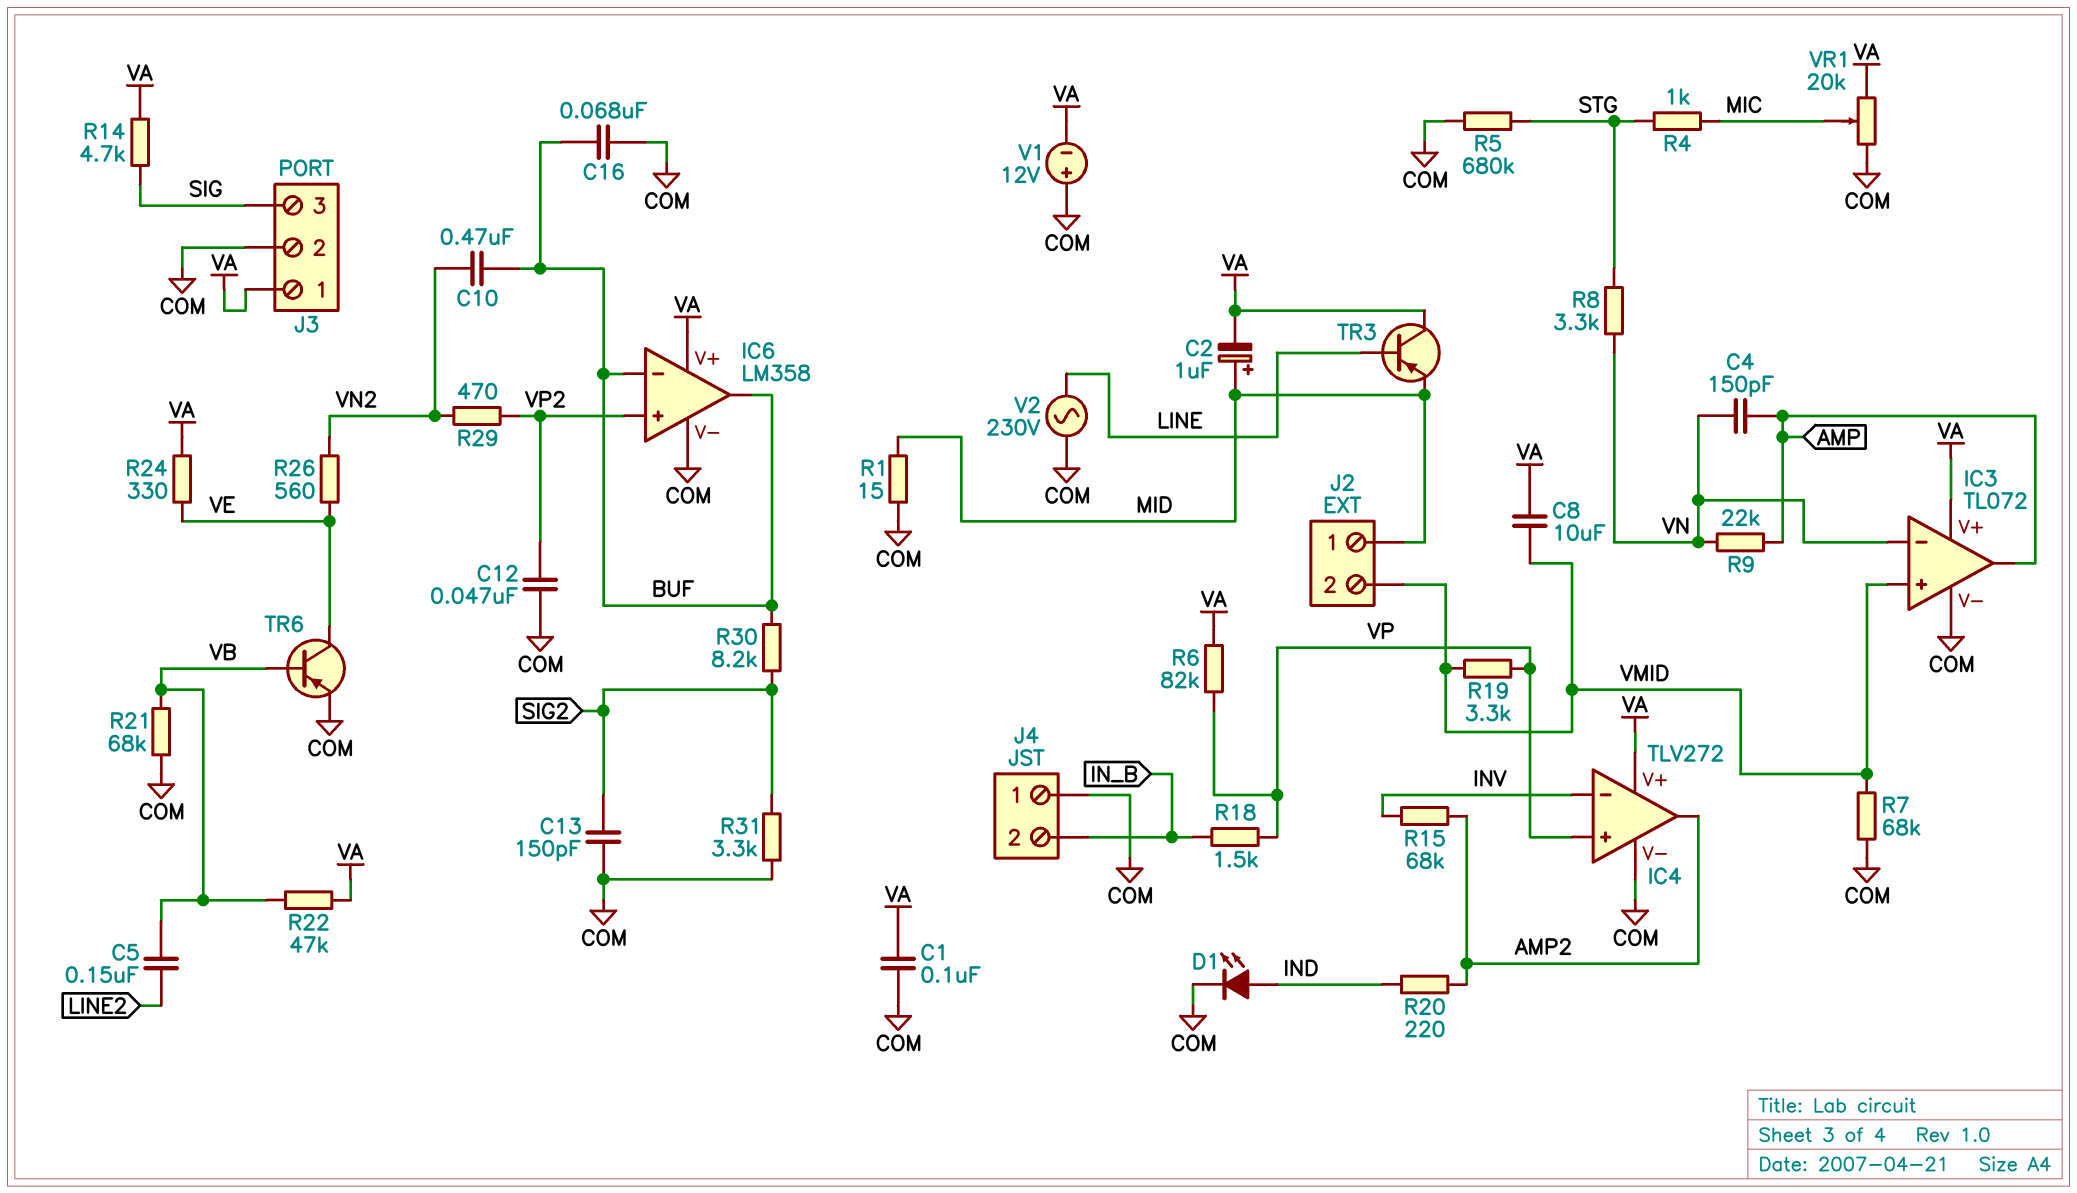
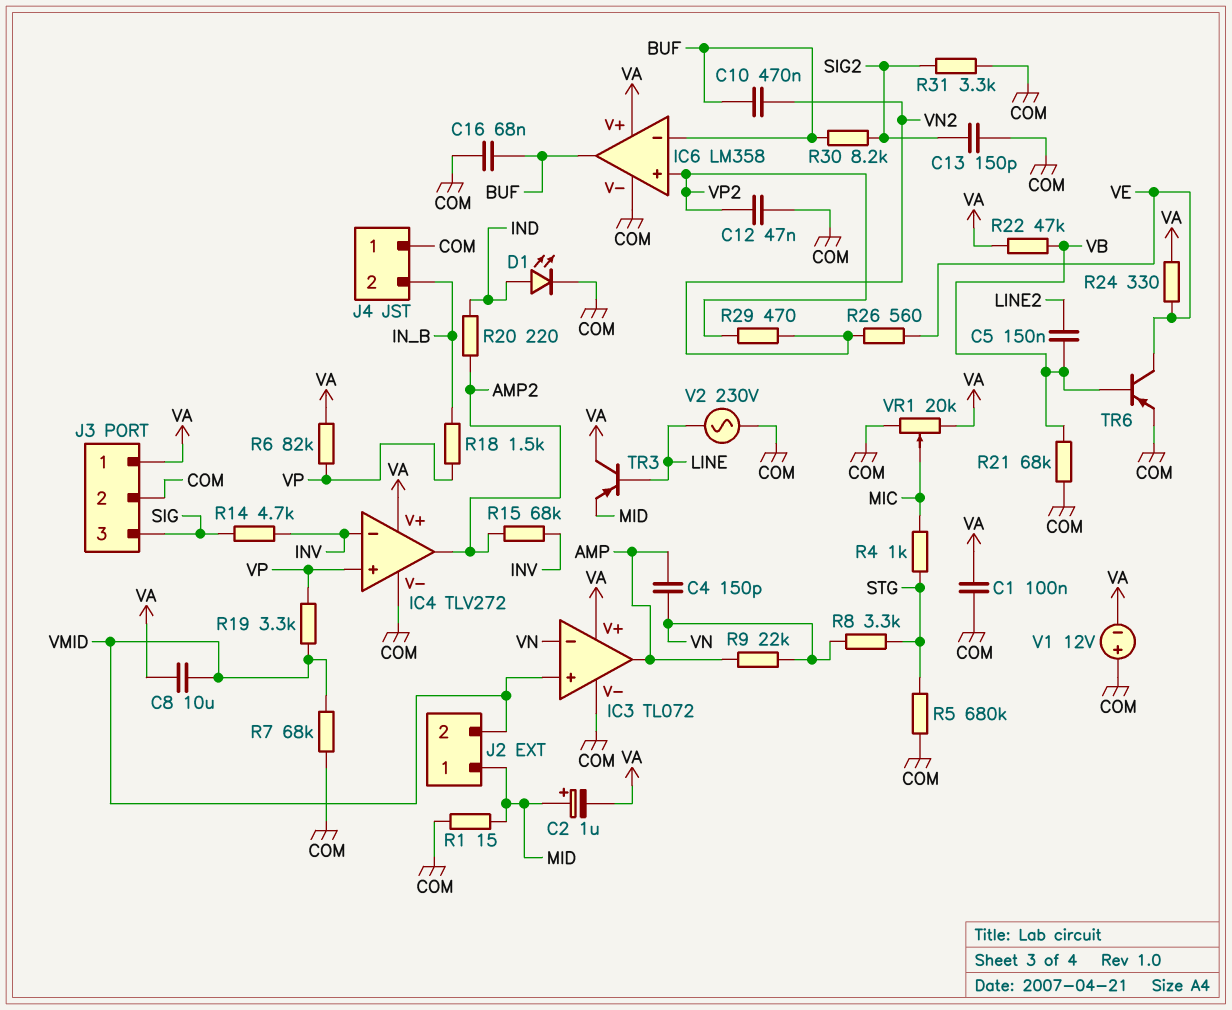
R14: 4.7k (SIG, VA) -> 4.7k (INV, SIG)

